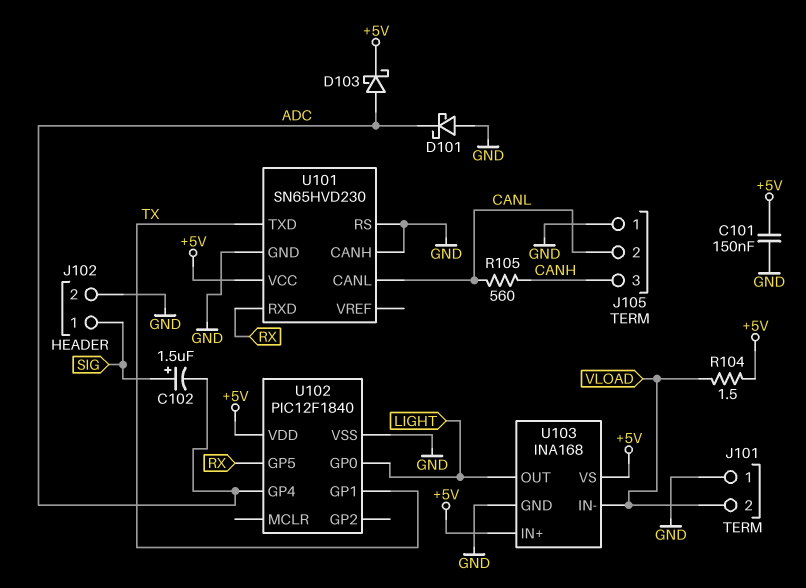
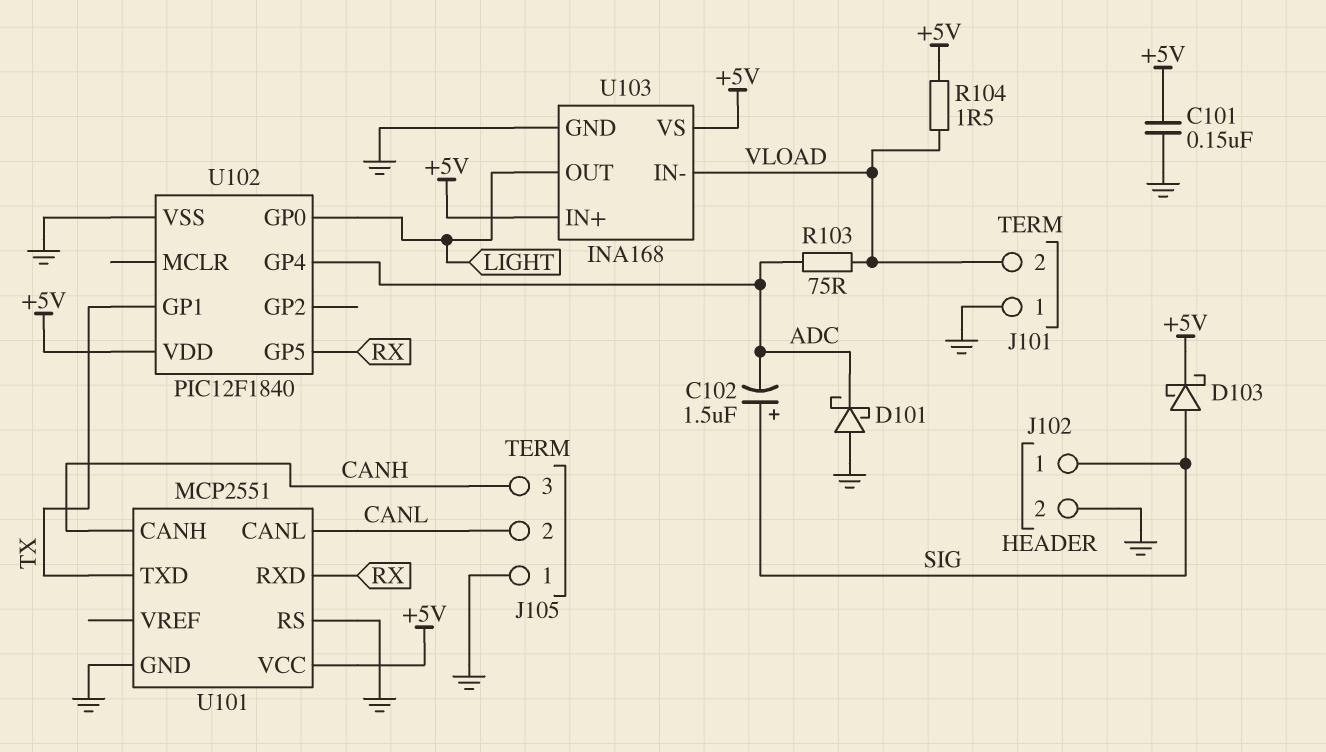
D103: schottky (A ADC, K +5V) -> schottky (A SIG, K +5V)
R103: none -> 75 (ADC, VLOAD)
R105: 560 (CANH, CANL) -> none
U101: SN65HVD230 -> MCP2551
U101 pin CANH: GND -> CANH

